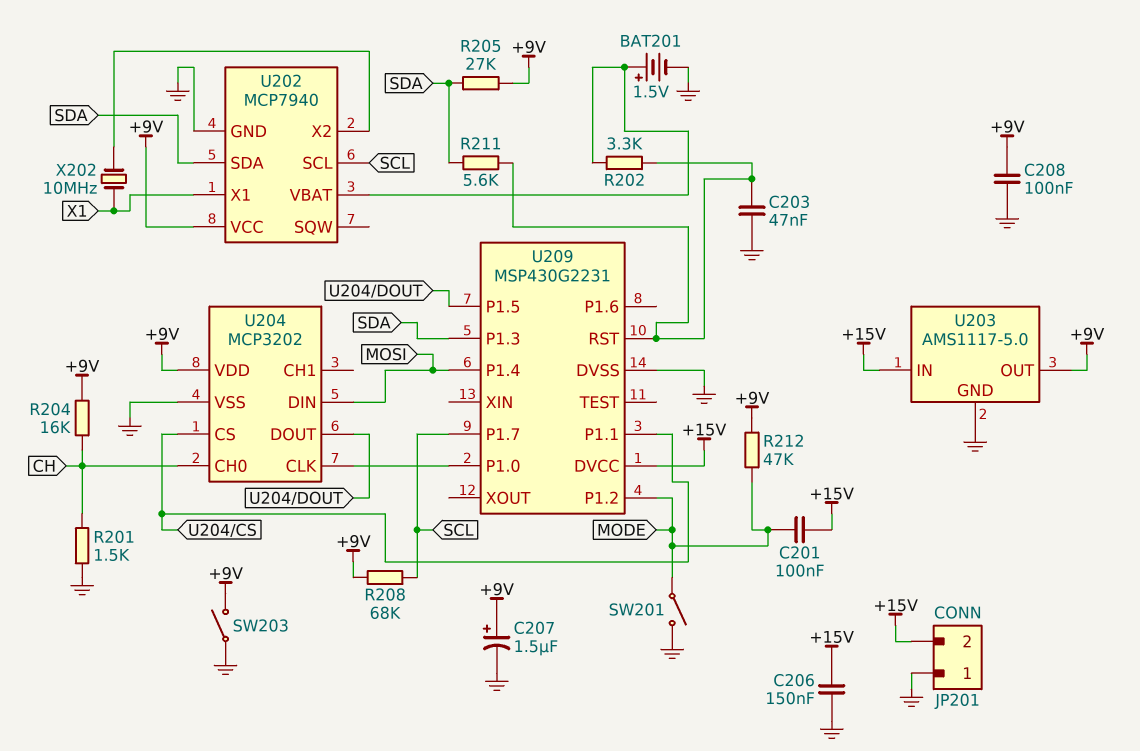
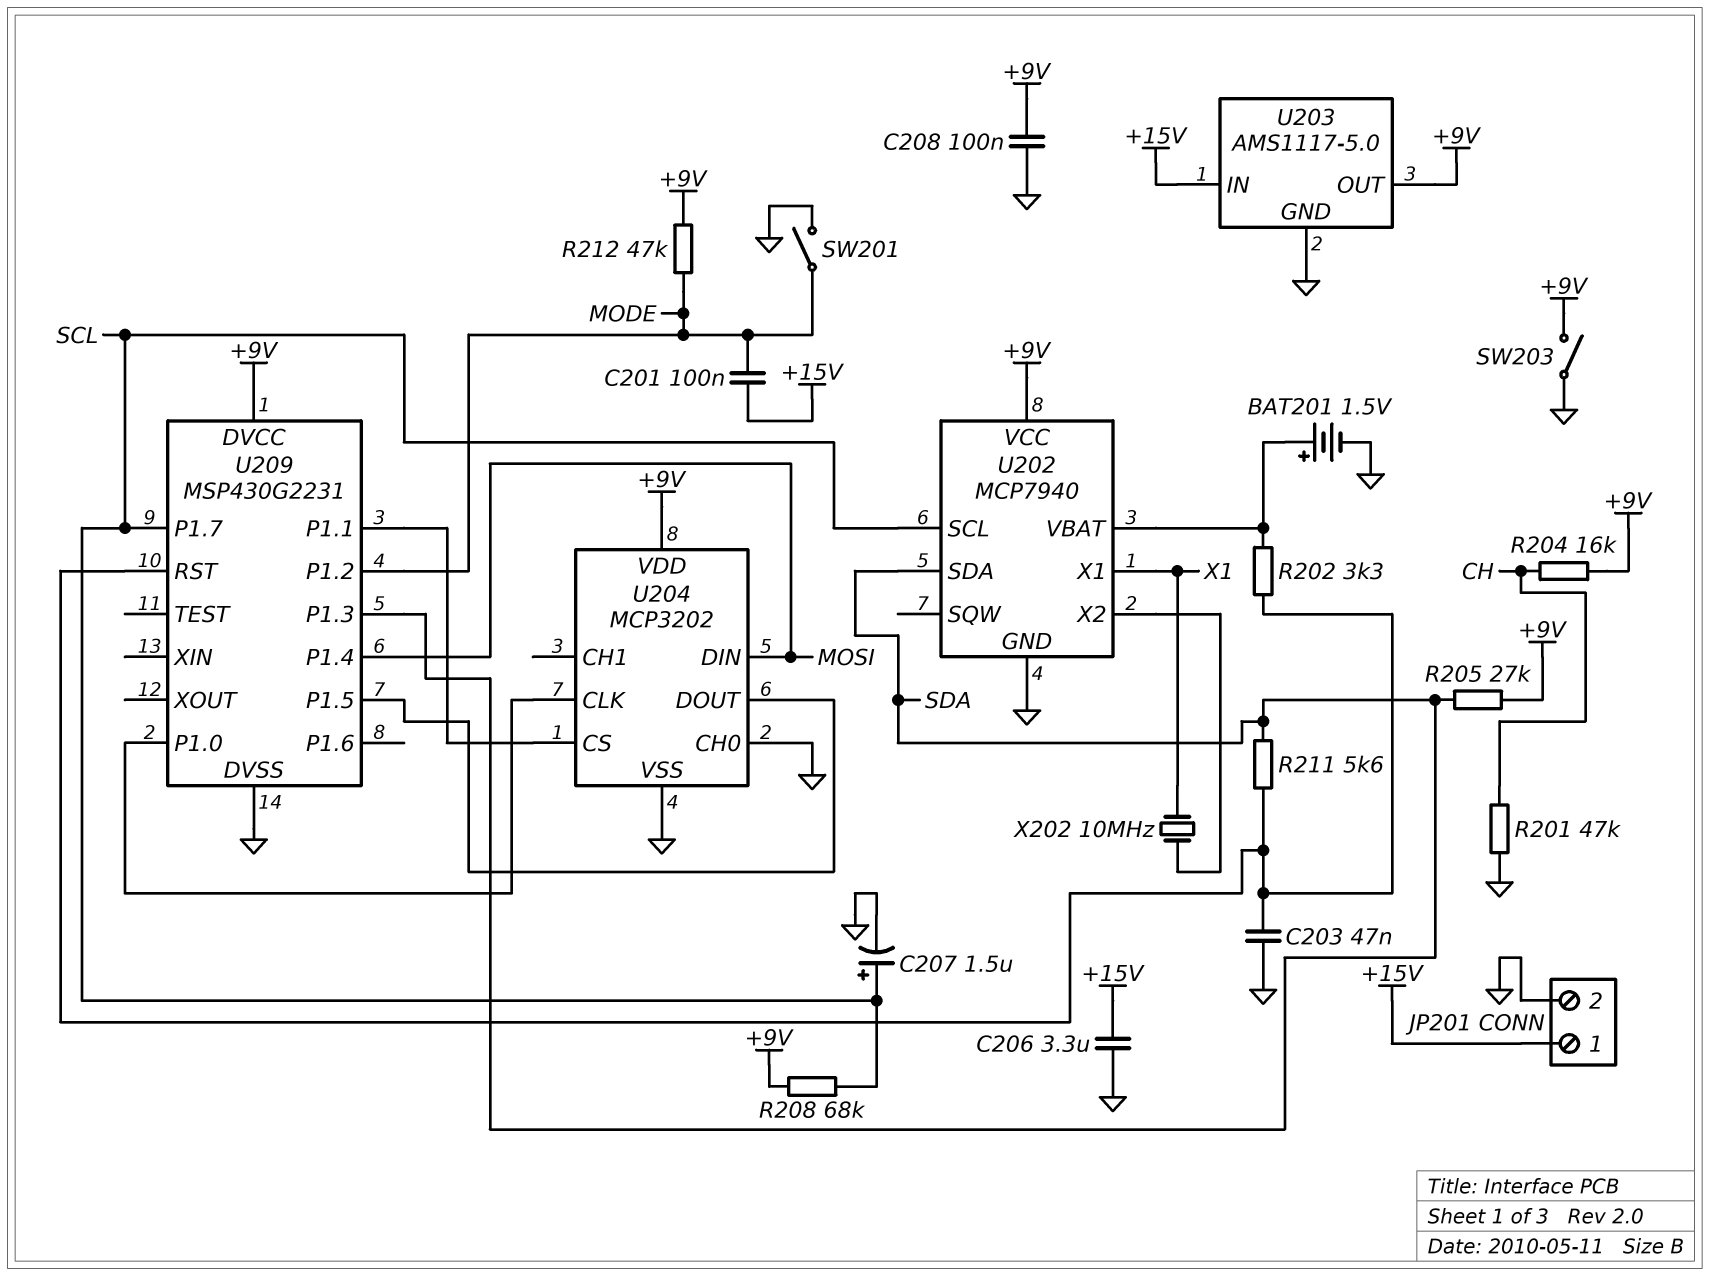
C206: 150nF (+15V, GND) -> 3.3uF (+15V, GND)
C207: 1.5uF (plus +9V, minus GND) -> 1.5uF (plus SCL, minus GND)
JP201 pin 1: GND -> +15V
JP201 pin 2: +15V -> GND
R201: 1.5k (CH, GND) -> 47k (CH, GND)
U204 pin CH0: CH -> GND
U209 pin DVCC: +15V -> +9V

